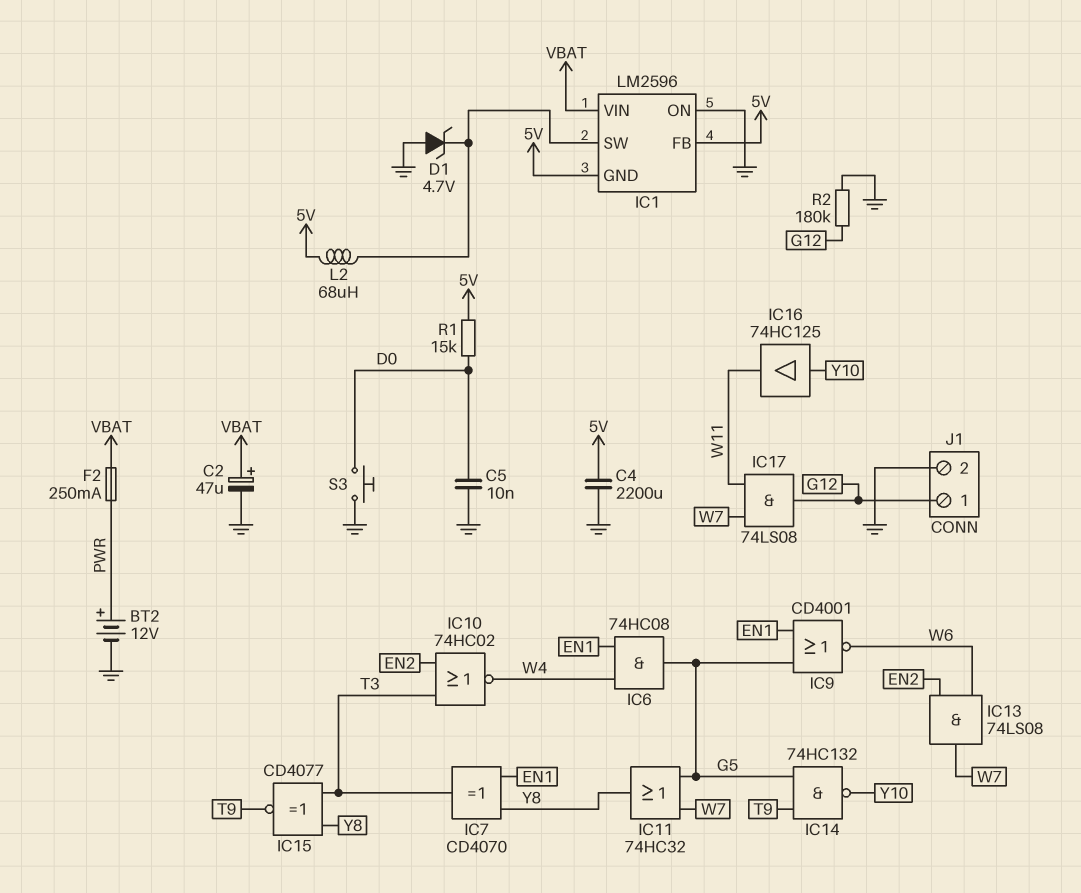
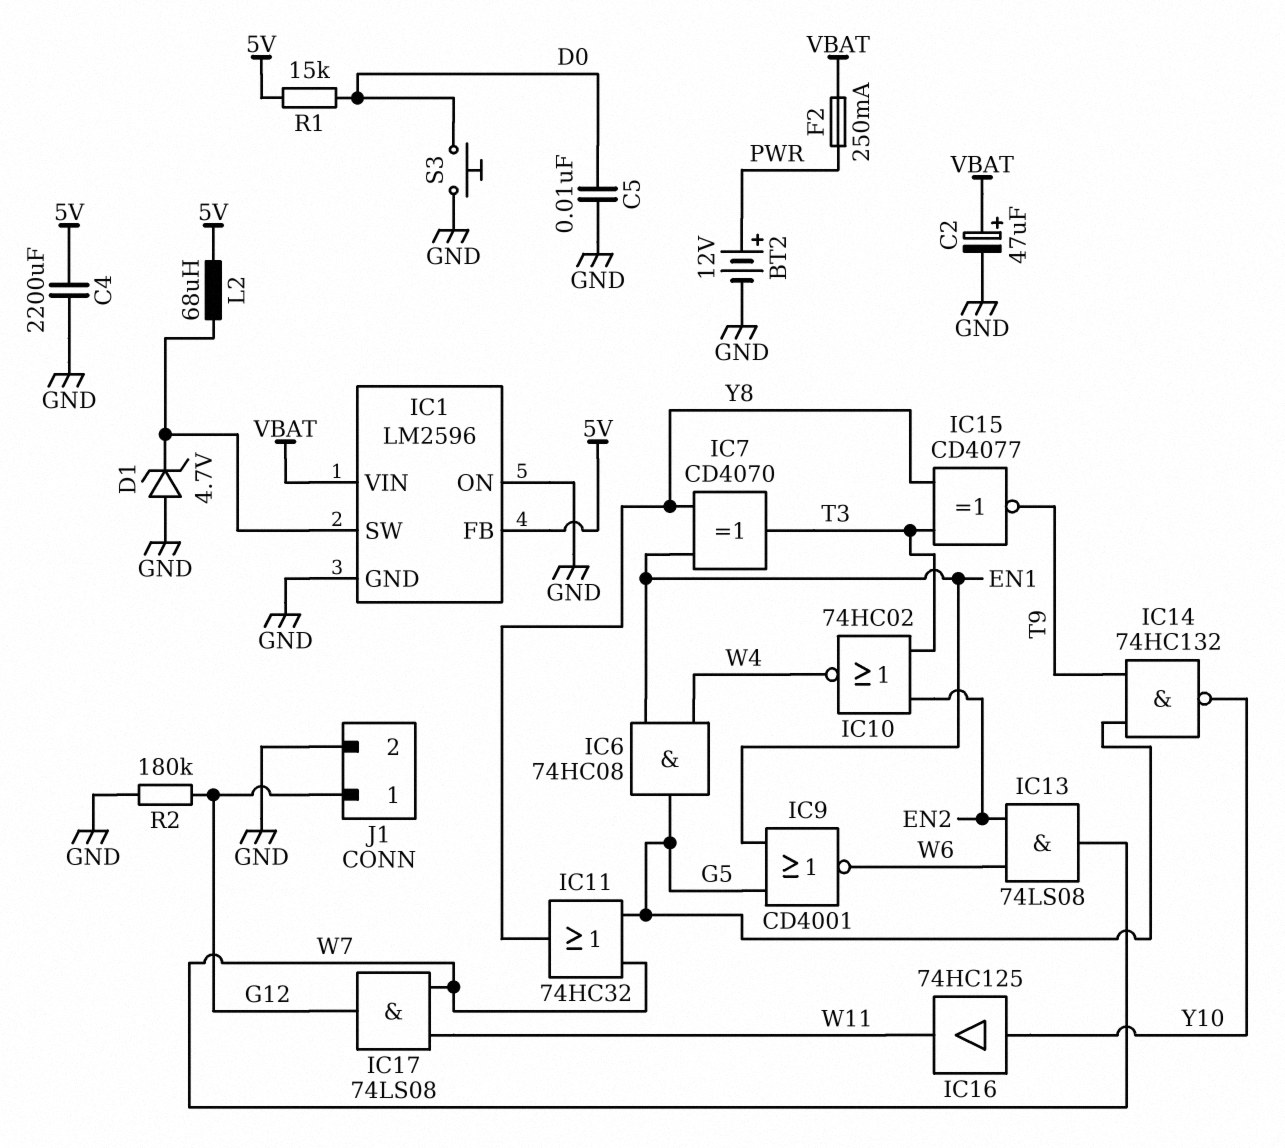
IC1 pin GND: 5V -> GND

